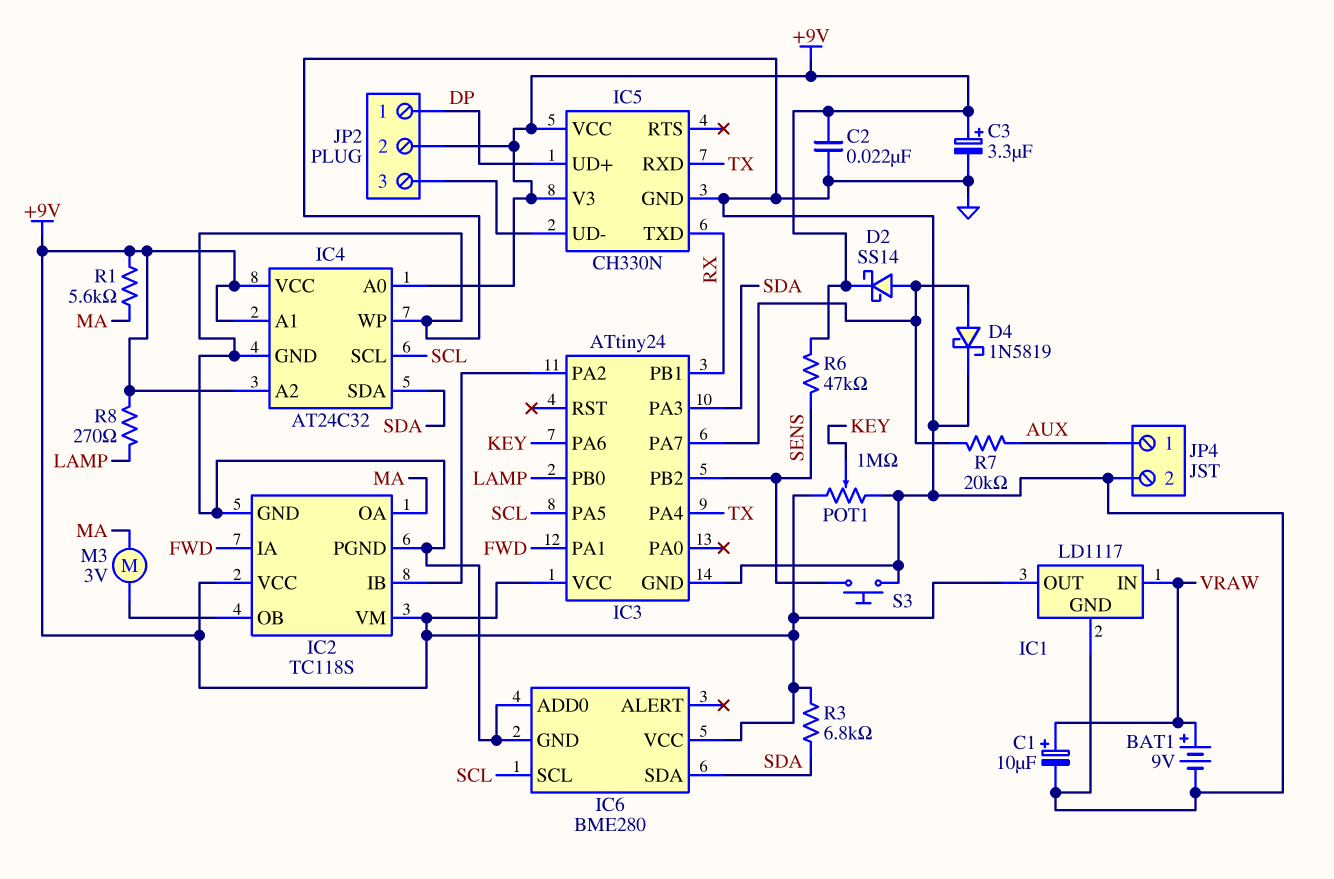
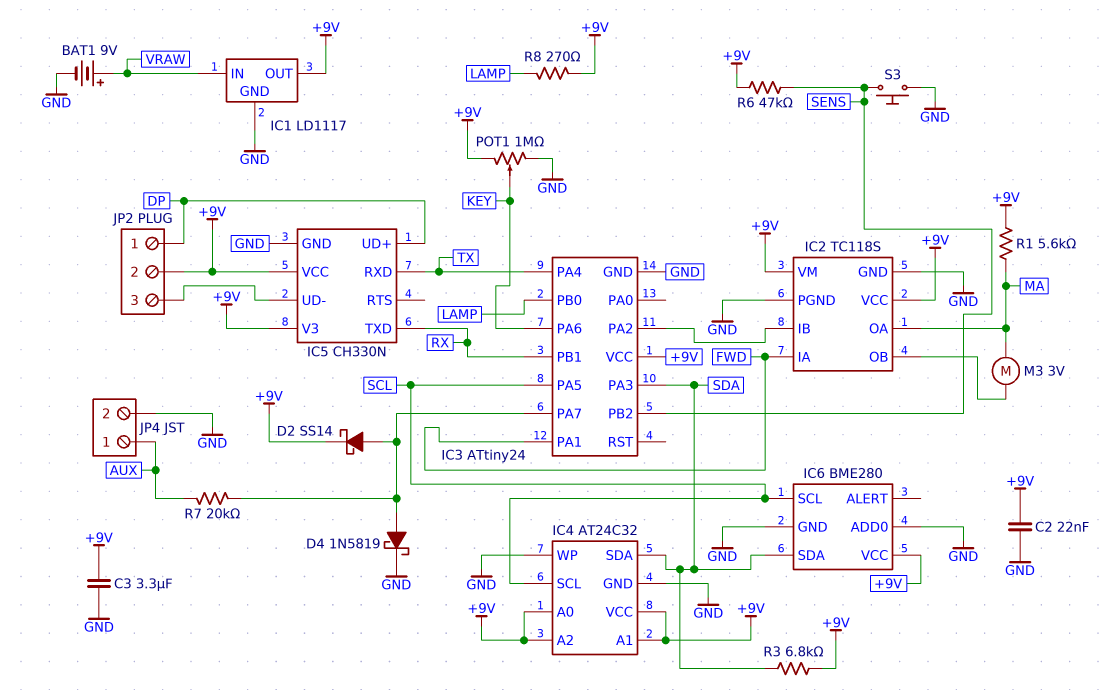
C1: 10uF (plus VRAW, minus GND) -> none
C3: 3.3uF (plus +9V, minus GND) -> 3.3uF (+9V, GND)

